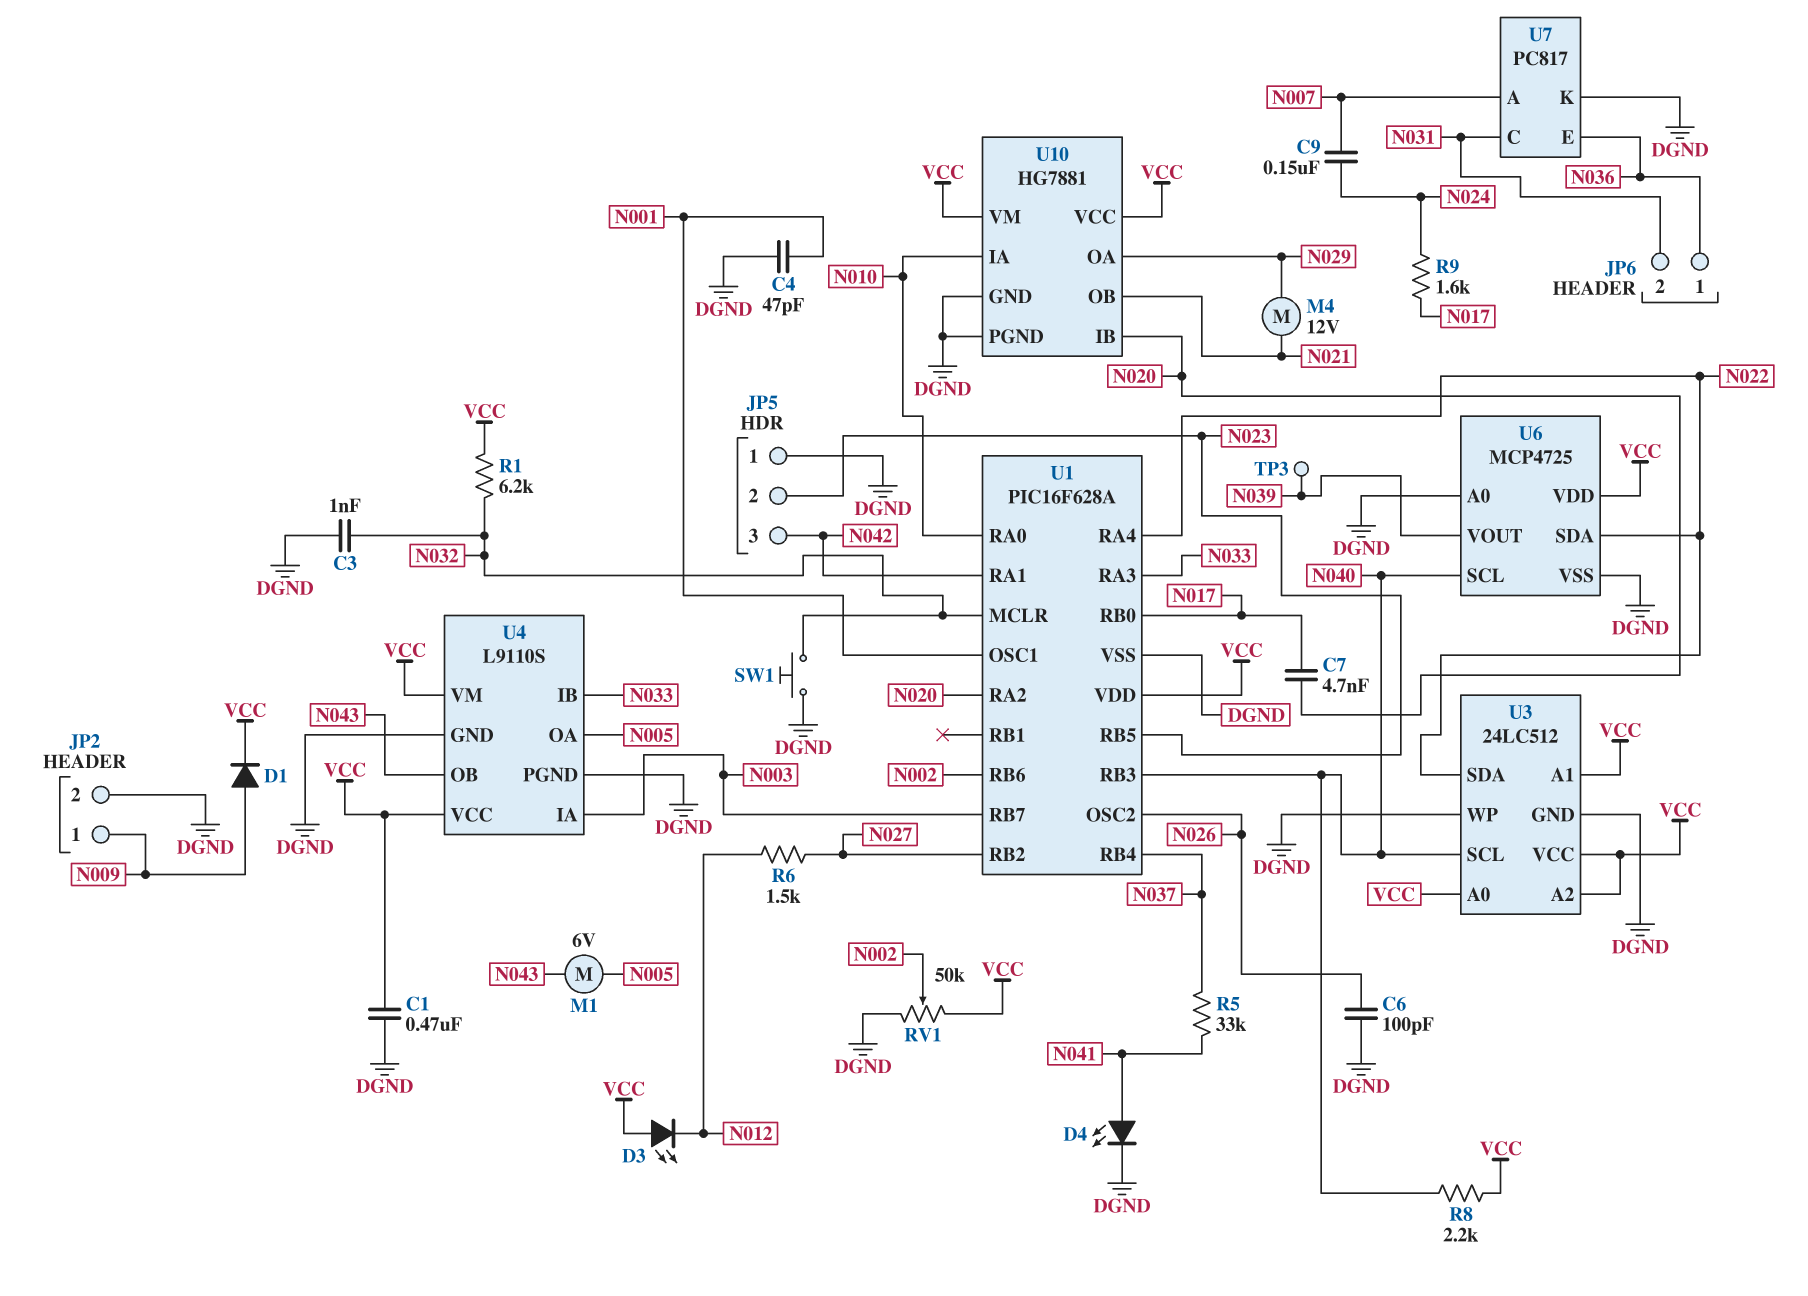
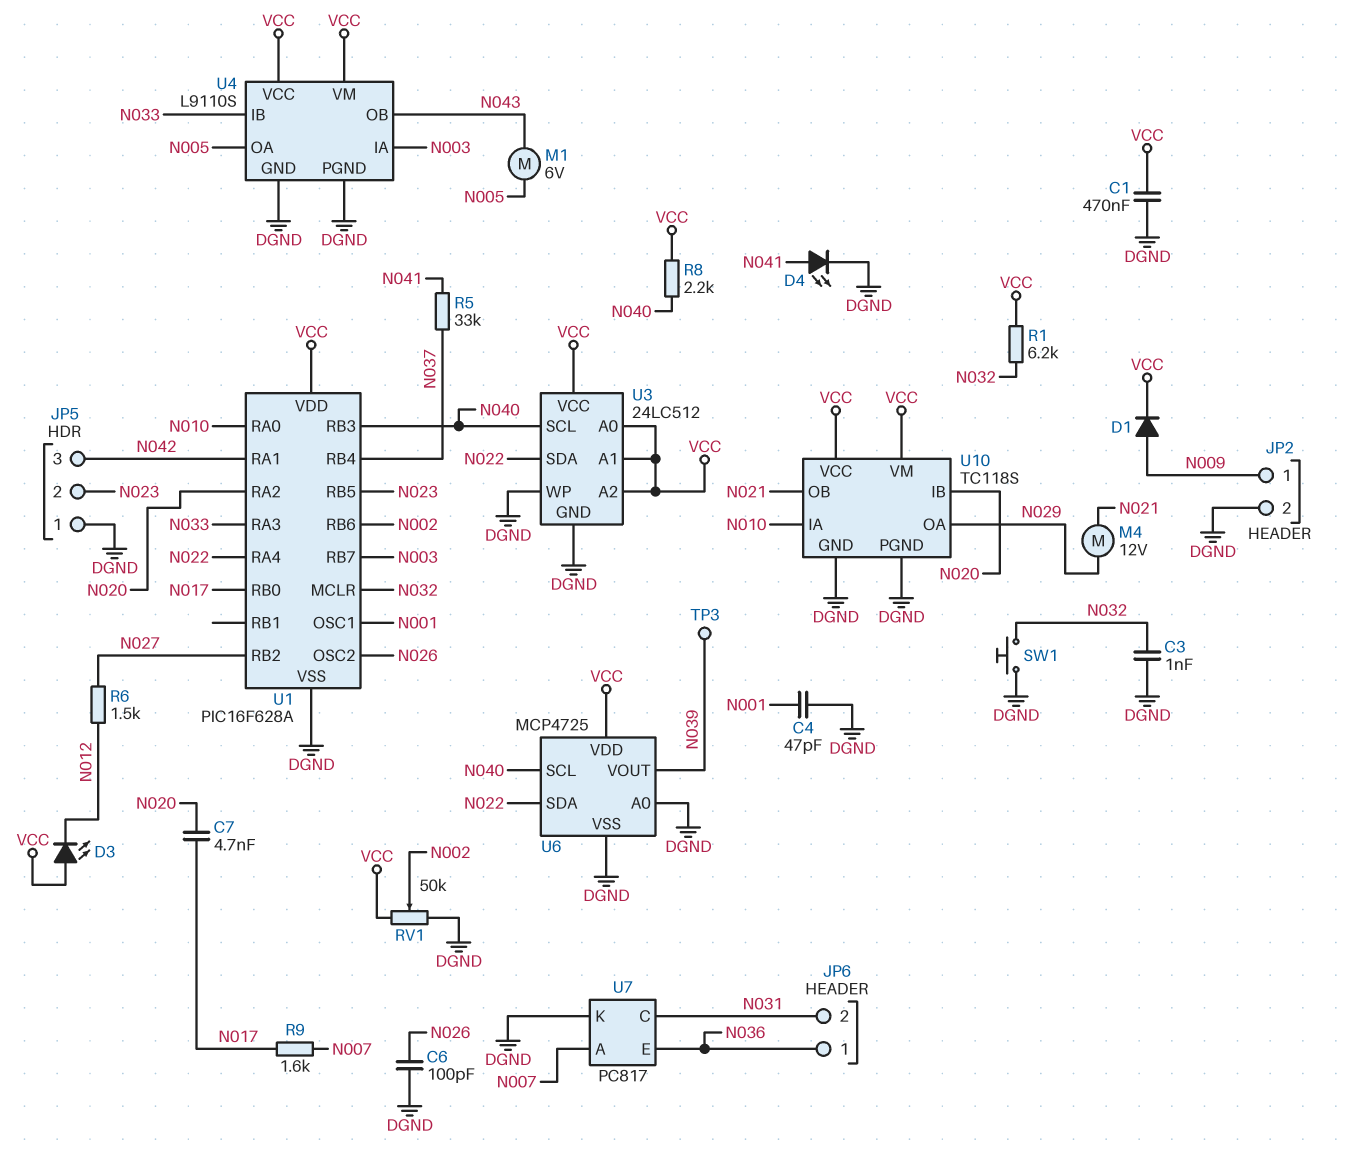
C9: 150nF (N007, N024) -> none
R9: 1.6k (N017, N024) -> 1.6k (N007, N017)
U10: HG7881 -> TC118S

